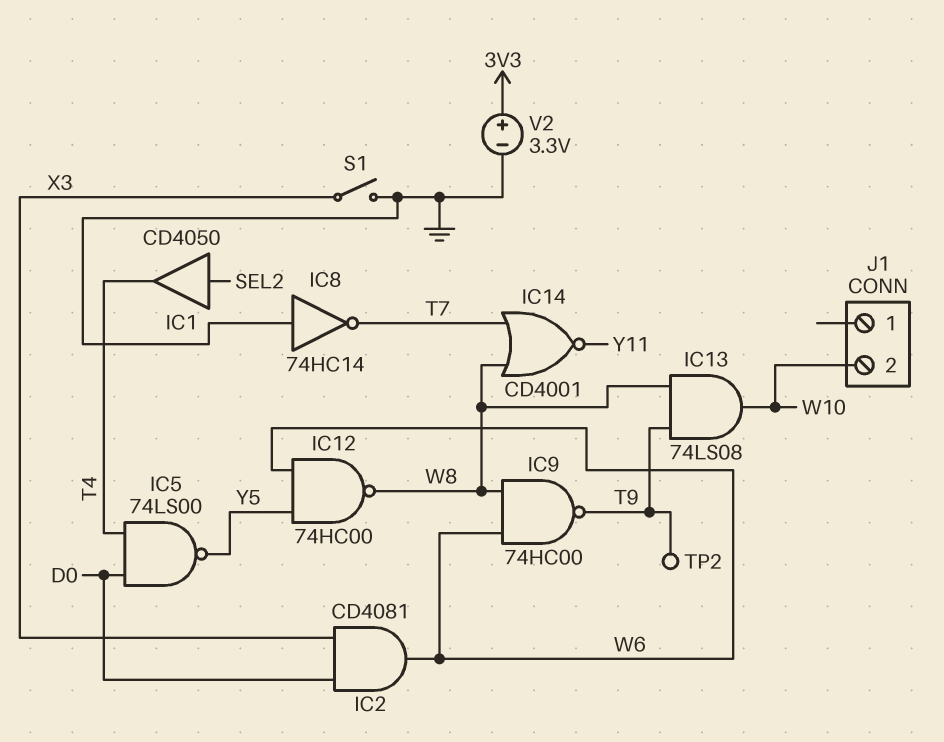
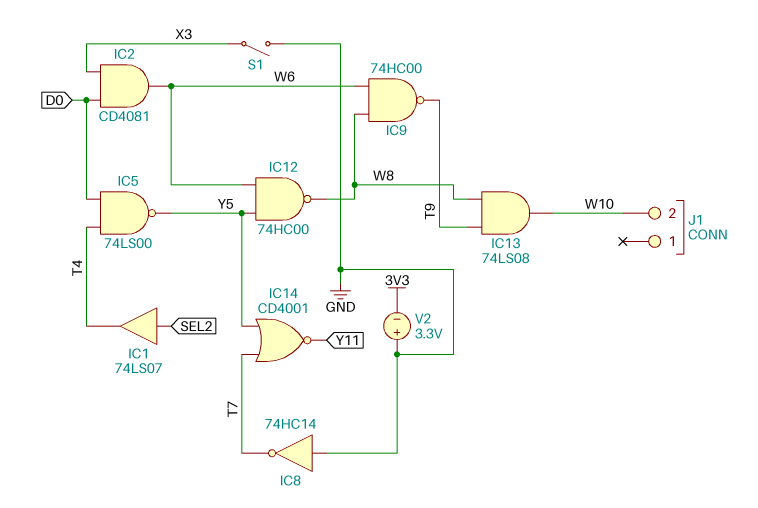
IC1: buffer CD4050 (in SEL2, out T4) -> buffer 74LS07 (in SEL2, out T4)
IC14: NOR CD4001 (in T7, in W8, out Y11) -> NOR CD4001 (in T7, in Y5, out Y11)
TP2: test point (T9) -> none
V2: 3.3V (plus 3V3, minus GND) -> 3.3V (plus GND, minus 3V3)

